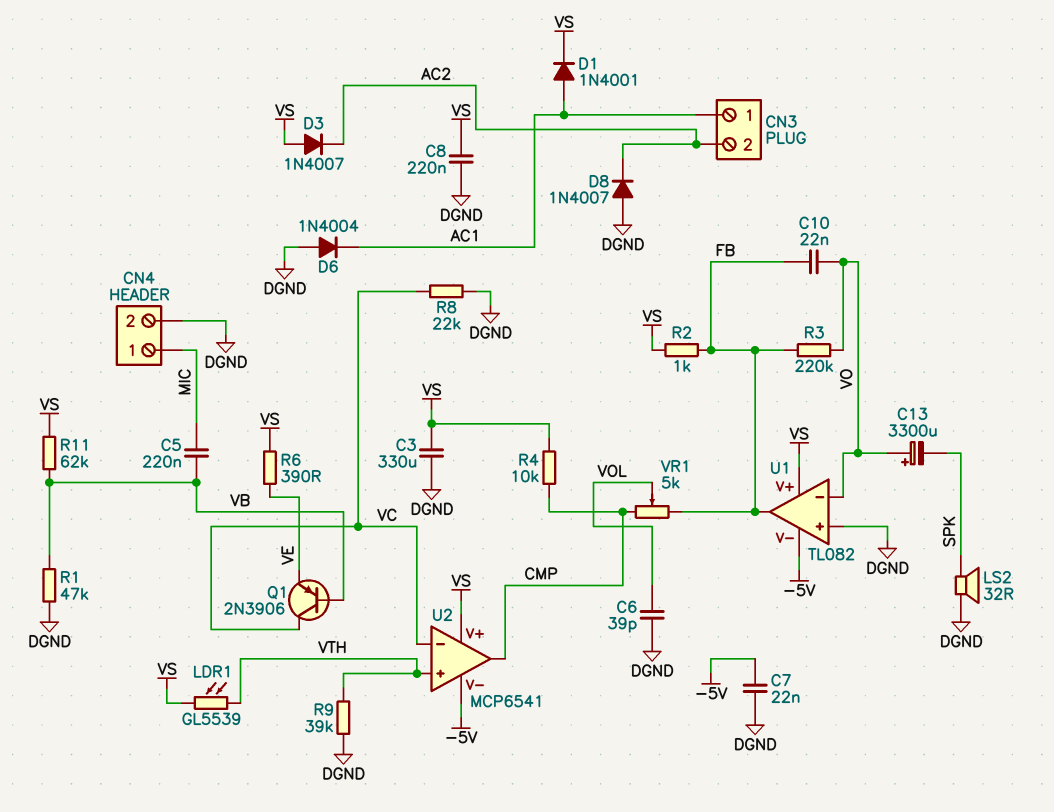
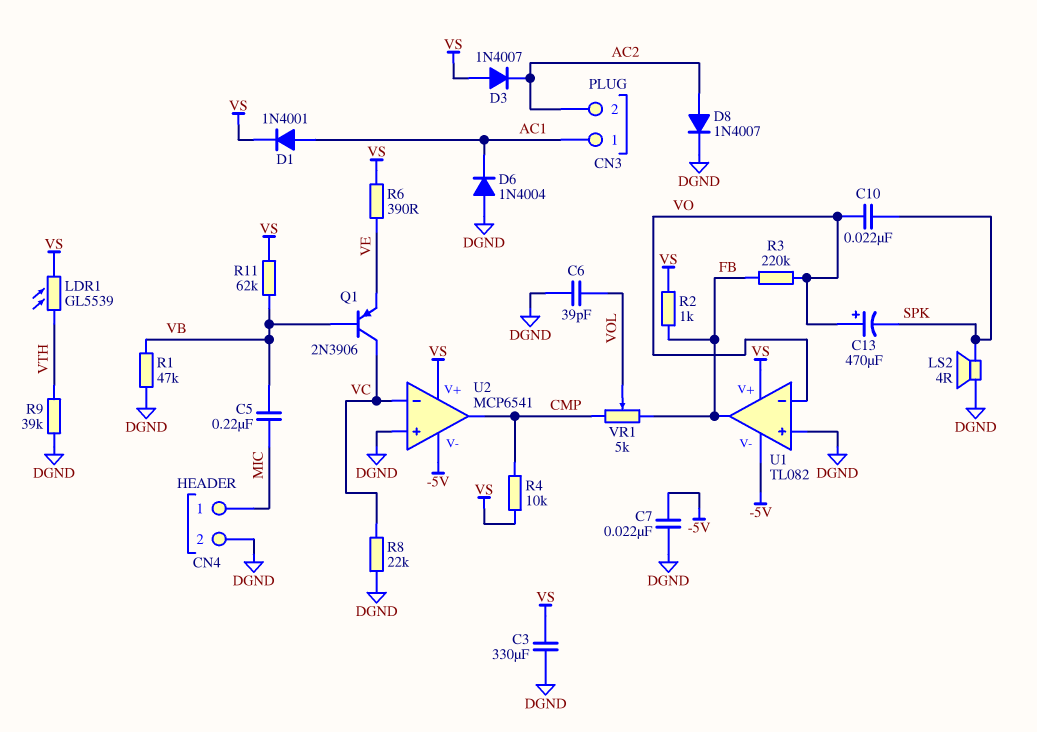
C8: 220nF (DGND, VS) -> none
C10: 22nF (FB, VO) -> 22nF (SPK, VO)
C13: 3300uF (plus VO, minus SPK) -> 470uF (plus VO, minus SPK)
D8: diode 1N4007 (A DGND, K AC2) -> diode 1N4007 (A AC2, K DGND)
LS2: speaker 32R (DGND, SPK) -> speaker 4R (DGND, SPK)
U2 pin in+: VTH -> DGND

